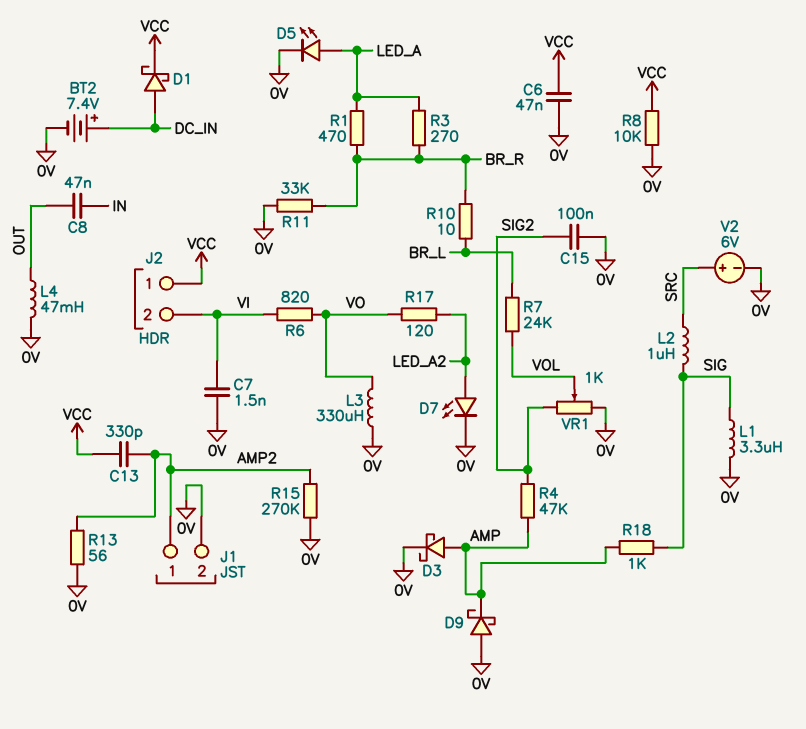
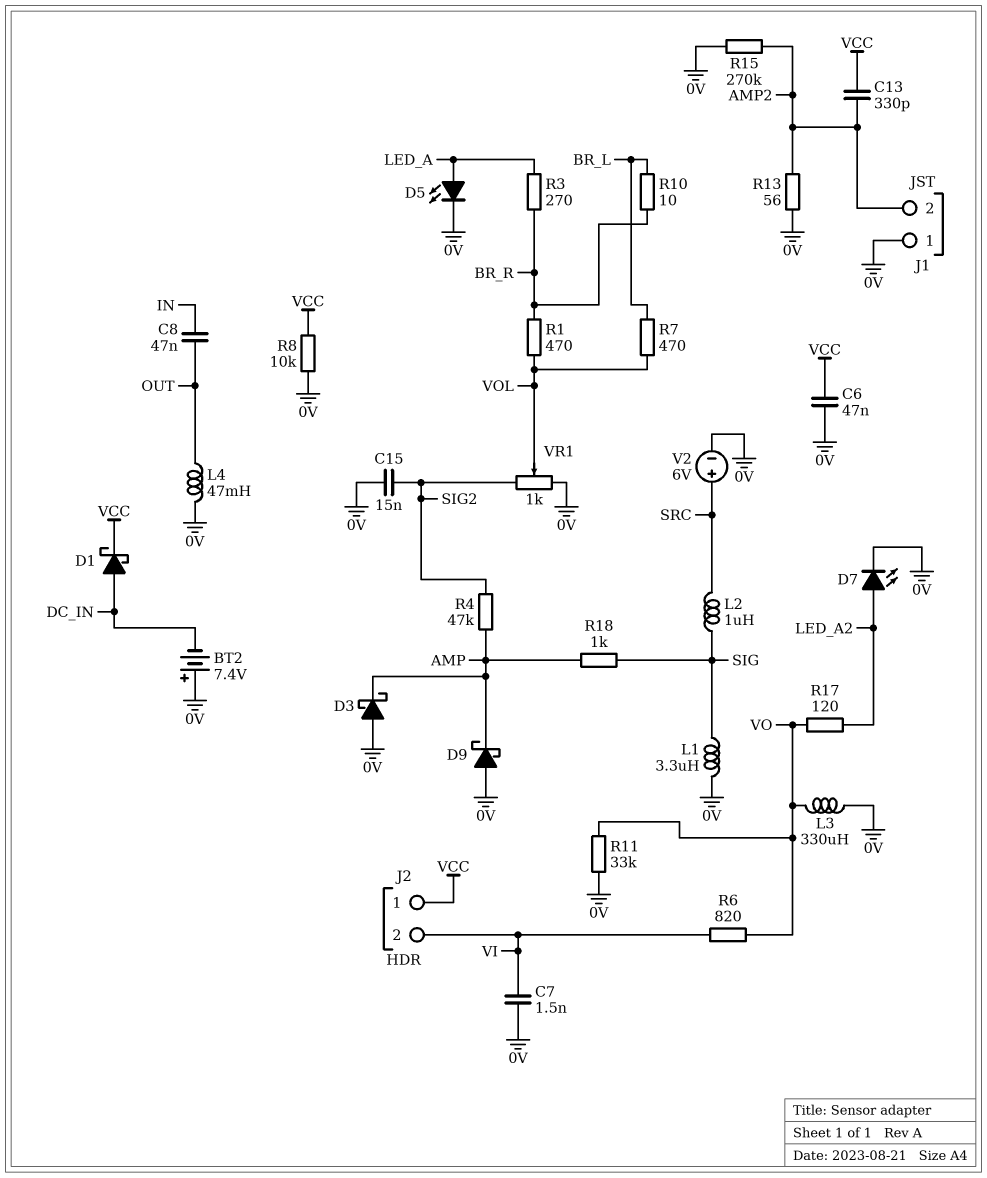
BT2: 7.4V (plus DC_IN, minus 0V) -> 7.4V (plus 0V, minus DC_IN)
C15: 100nF (0V, SIG2) -> 15nF (0V, SIG2)
D3: schottky (A AMP, K 0V) -> schottky (A 0V, K AMP)
J1 pin 1: AMP2 -> 0V
J1 pin 2: 0V -> AMP2
R1: 470 (BR_R, LED_A) -> 470 (BR_R, VOL)
R7: 24k (BR_L, VOL) -> 470 (BR_L, VOL)
R11: 33k (0V, BR_R) -> 33k (0V, VO)

